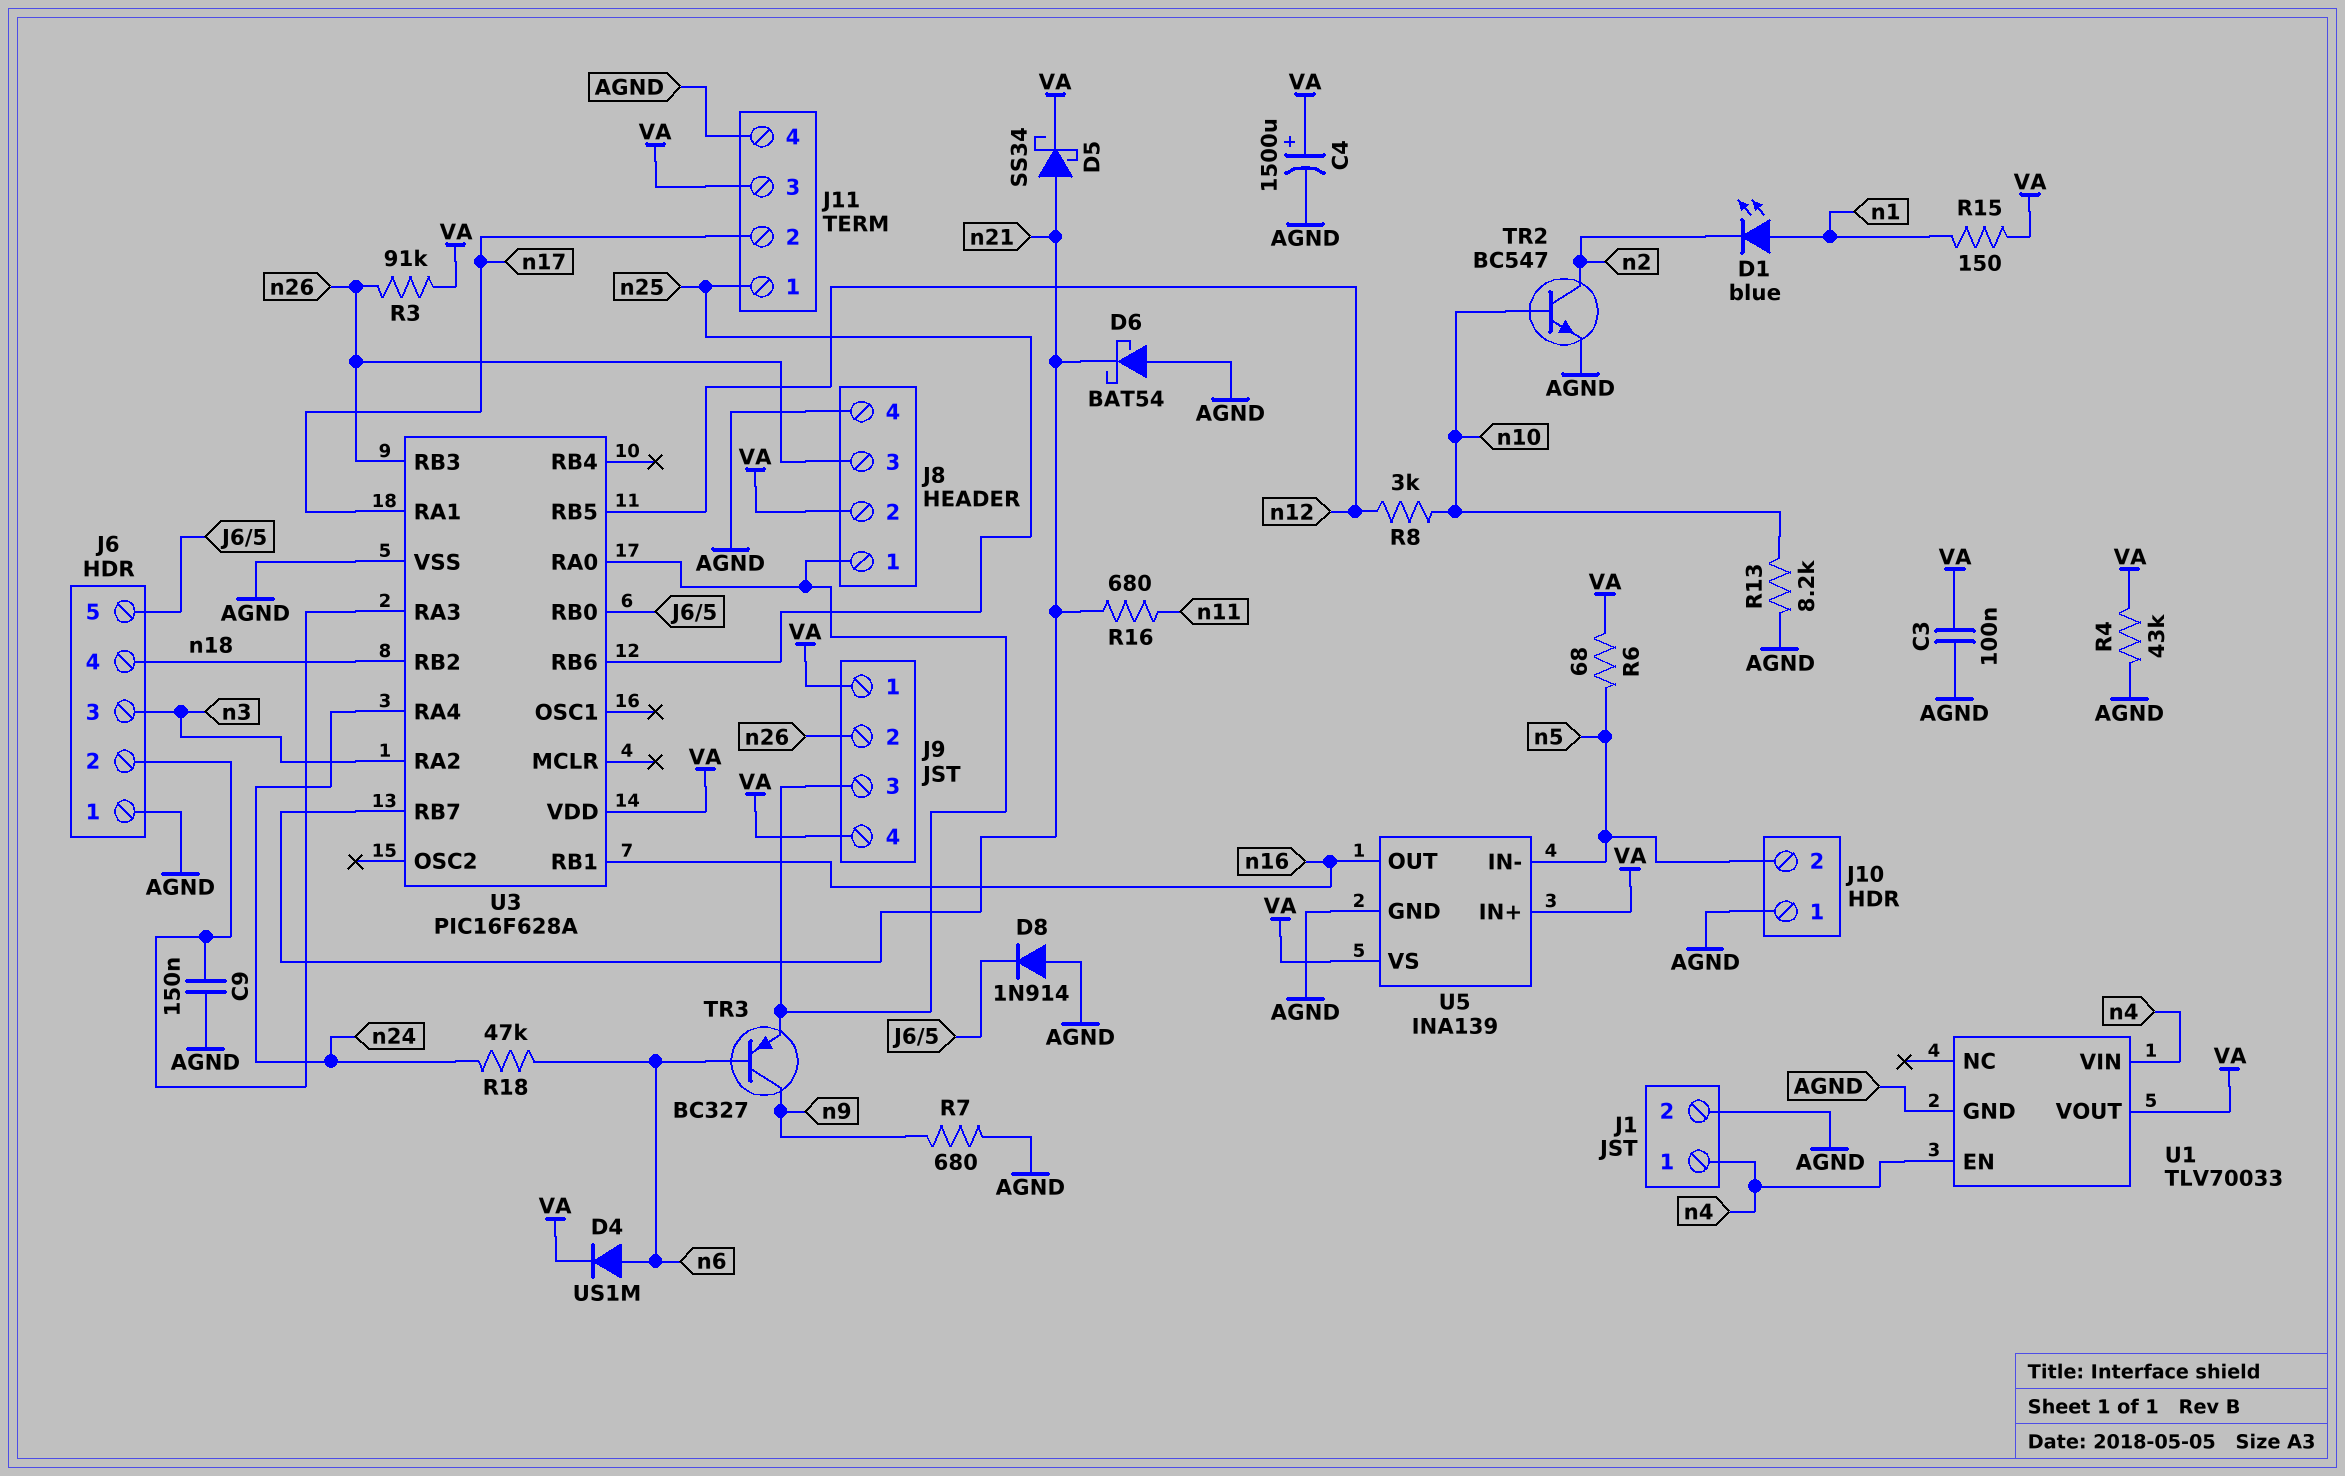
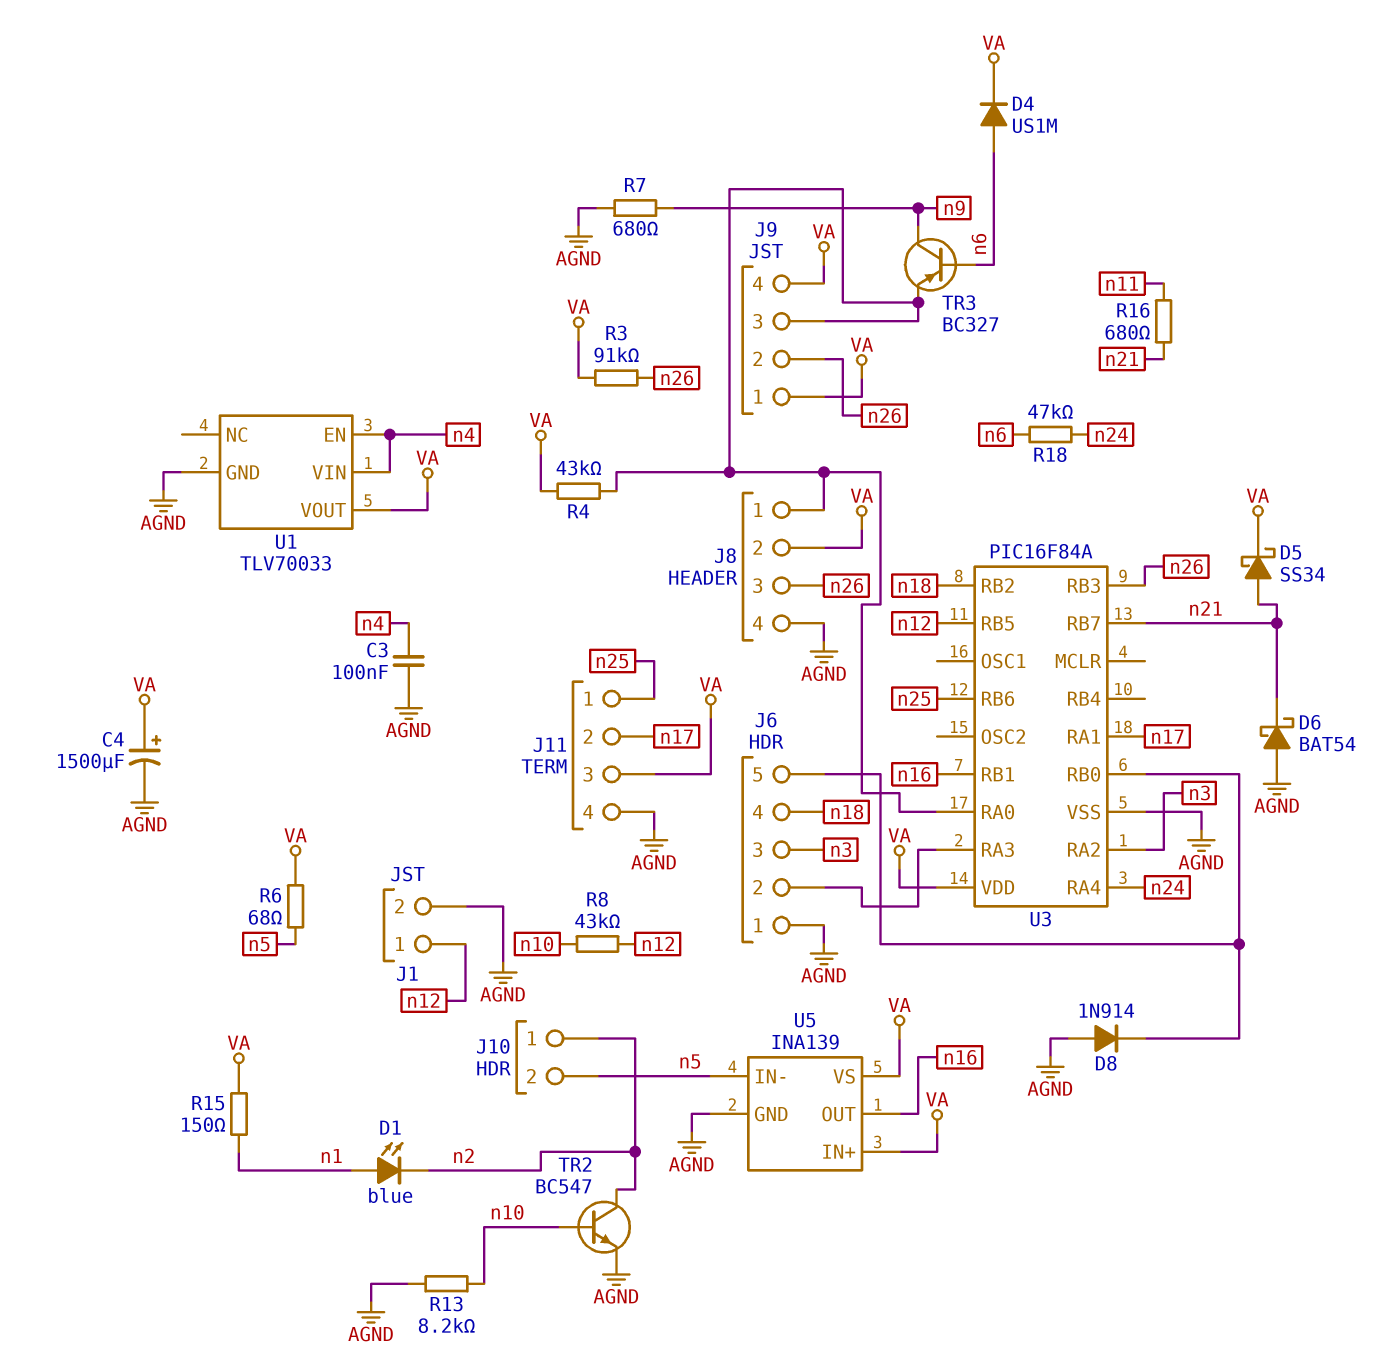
C3: 100nF (AGND, VA) -> 100nF (AGND, n4)
C9: 150nF (AGND, J6/2) -> none
J1 pin 1: n4 -> n12
J10 pin 1: AGND -> n2
R4: 43k (AGND, VA) -> 43k (J8/1, VA)
R8: 3k (n10, n12) -> 43k (n10, n12)
U3: PIC16F628A -> PIC16F84A

